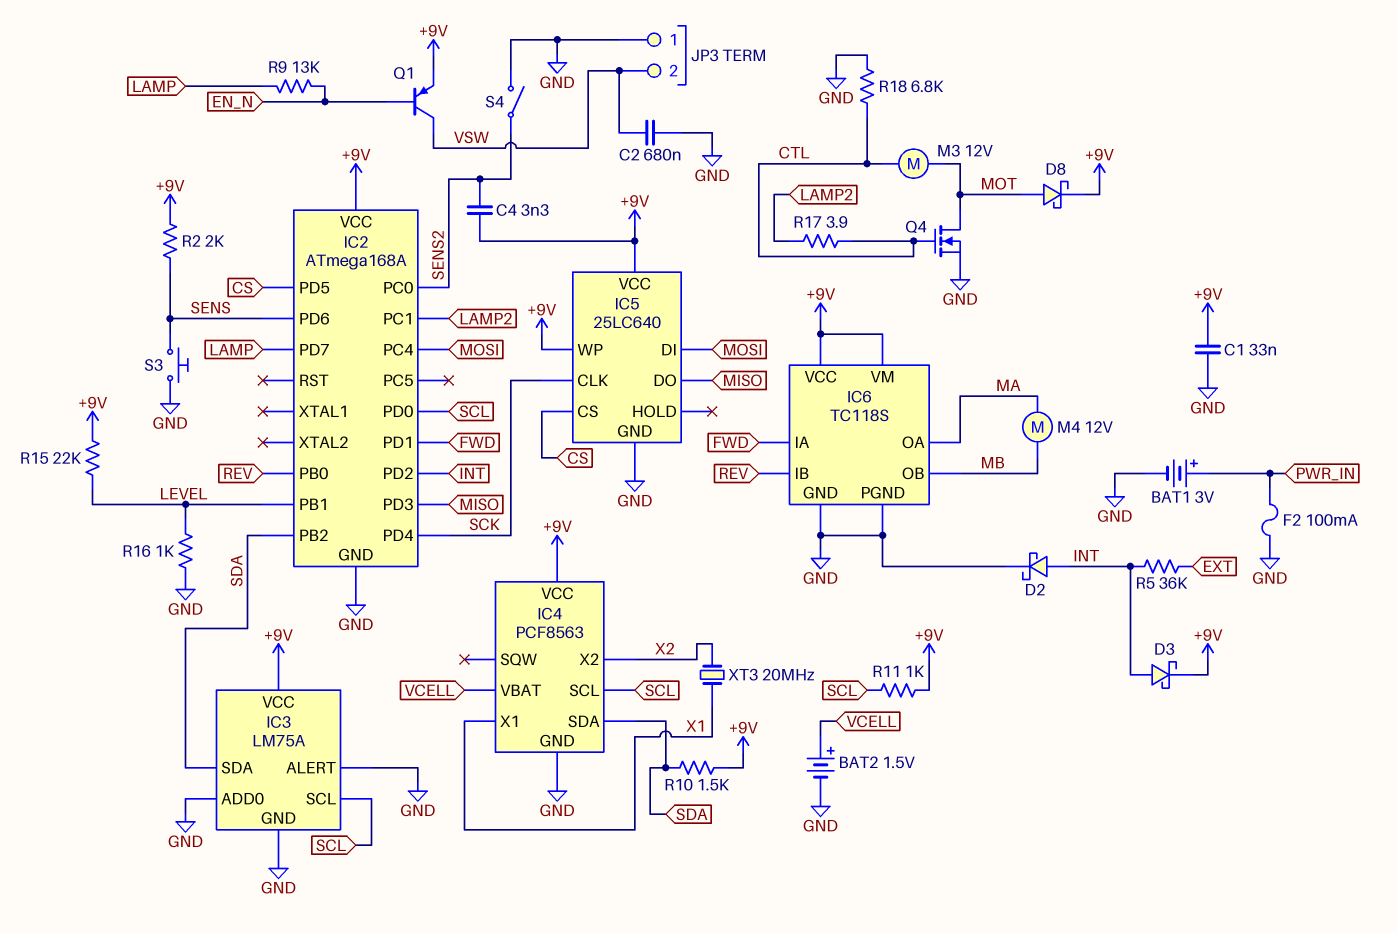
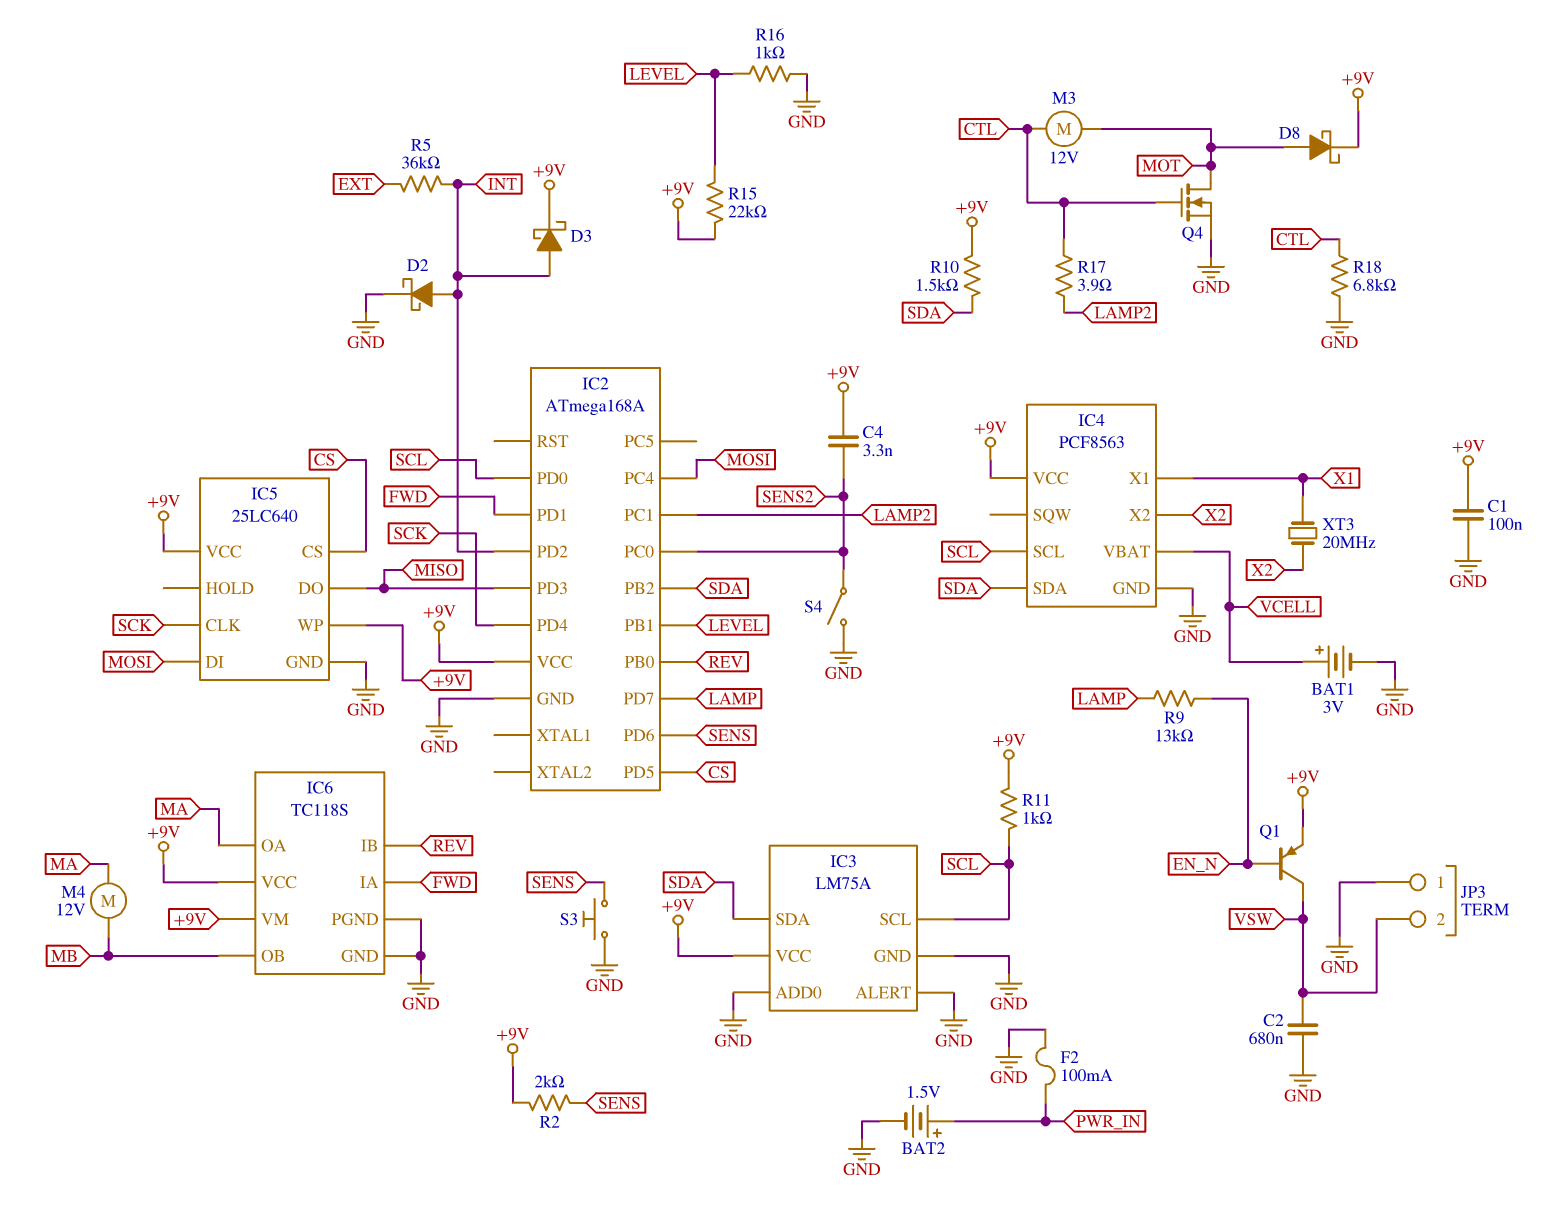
BAT1: 3V (plus PWR_IN, minus GND) -> 3V (plus VCELL, minus GND)
BAT2: 1.5V (plus VCELL, minus GND) -> 1.5V (plus PWR_IN, minus GND)
C1: 33nF (+9V, GND) -> 100nF (+9V, GND)

